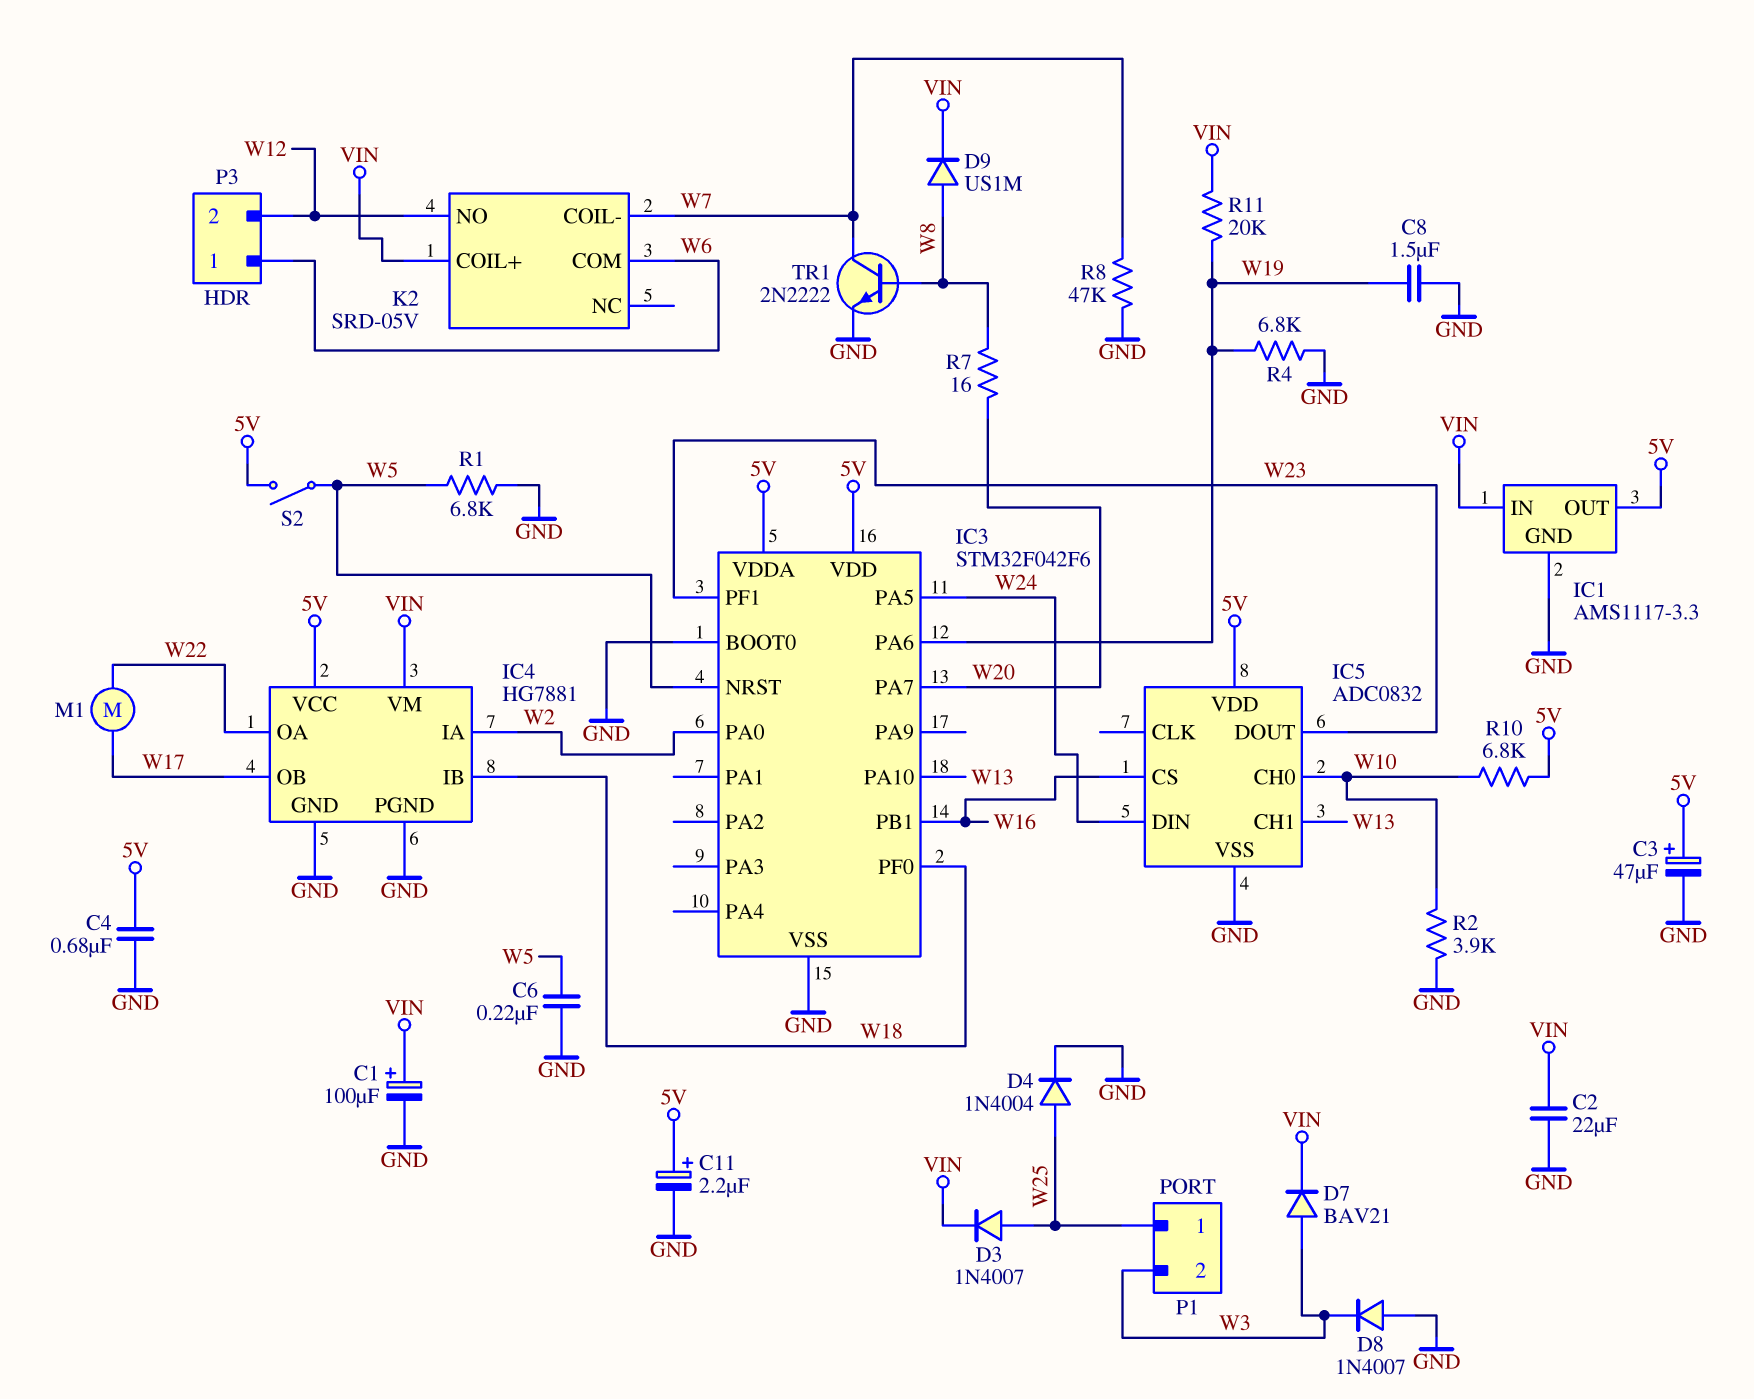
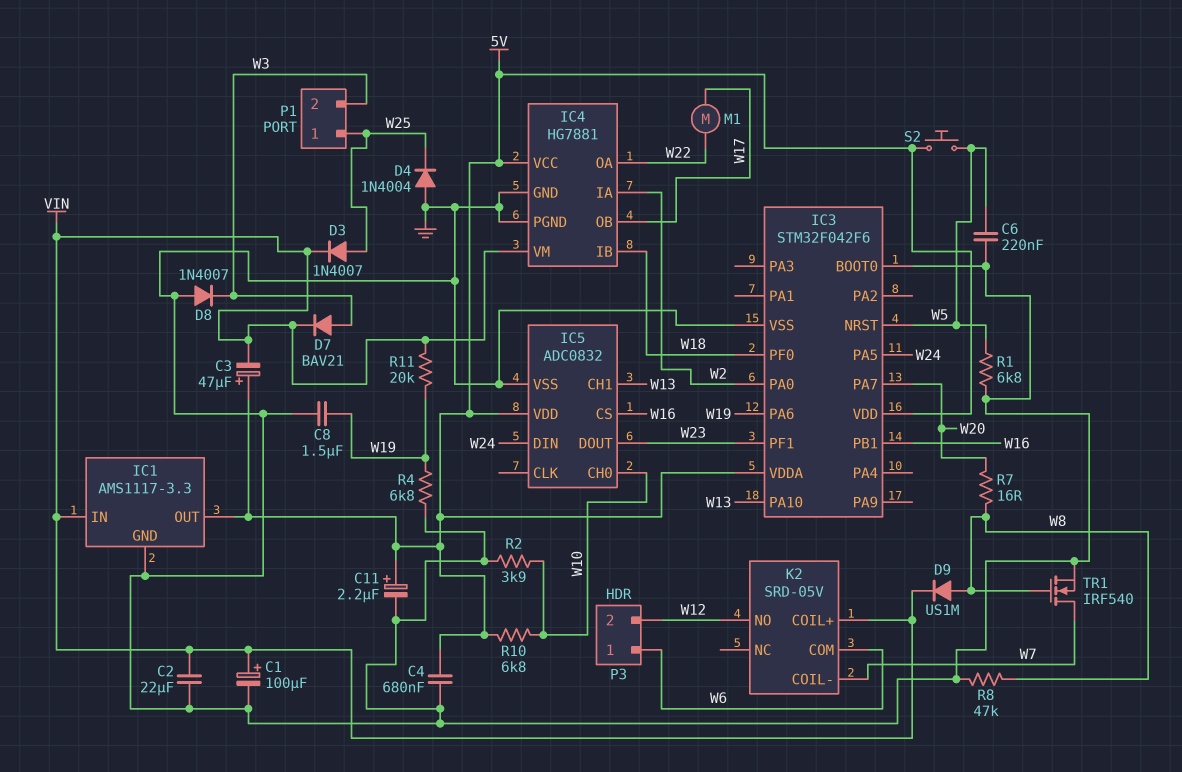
C3: 47uF (plus 5V, minus GND) -> 47uF (plus 5V, minus VIN)
D4: diode 1N4004 (A W25, K GND) -> diode 1N4004 (A GND, K W25)
R8: 47k (GND, W7) -> 47k (GND, W8)
S2: switch (5V, W5) -> button (5V, W5)
TR1: NPN 2N2222 (B W8, C W7, E GND) -> NMOS IRF540 (G W8, D W7, S GND)

